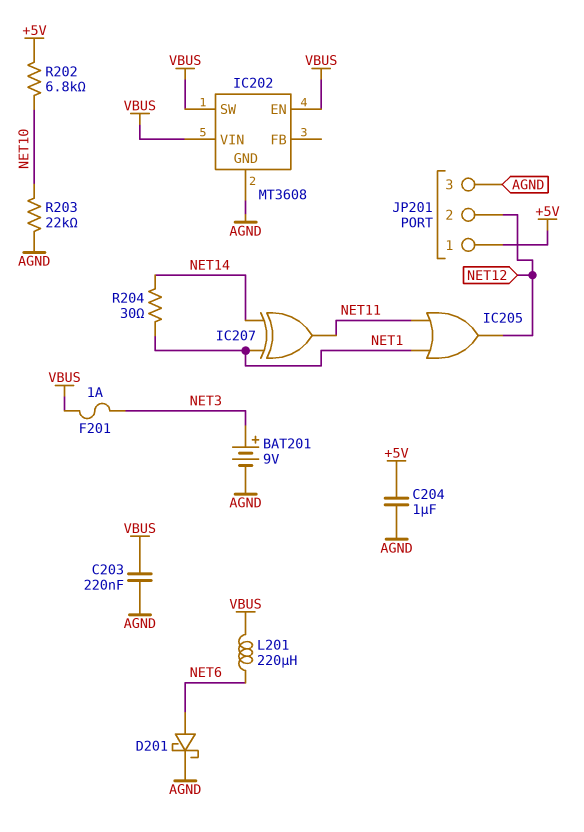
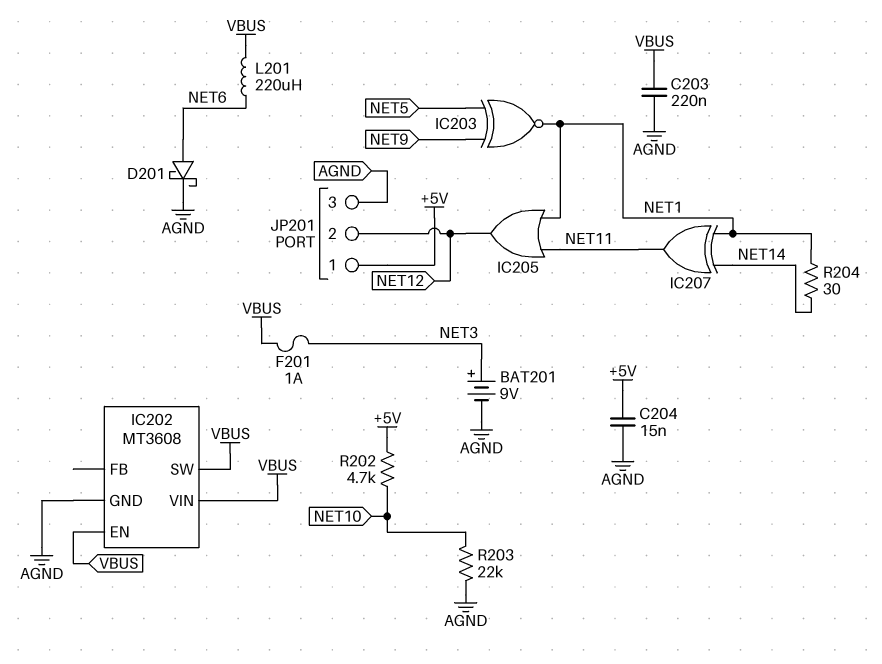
C204: 1uF (+5V, AGND) -> 15nF (+5V, AGND)
IC203: none -> XNOR (in NET5, in NET9, out NET1)
R202: 6.8k (+5V, NET10) -> 4.7k (+5V, NET10)

